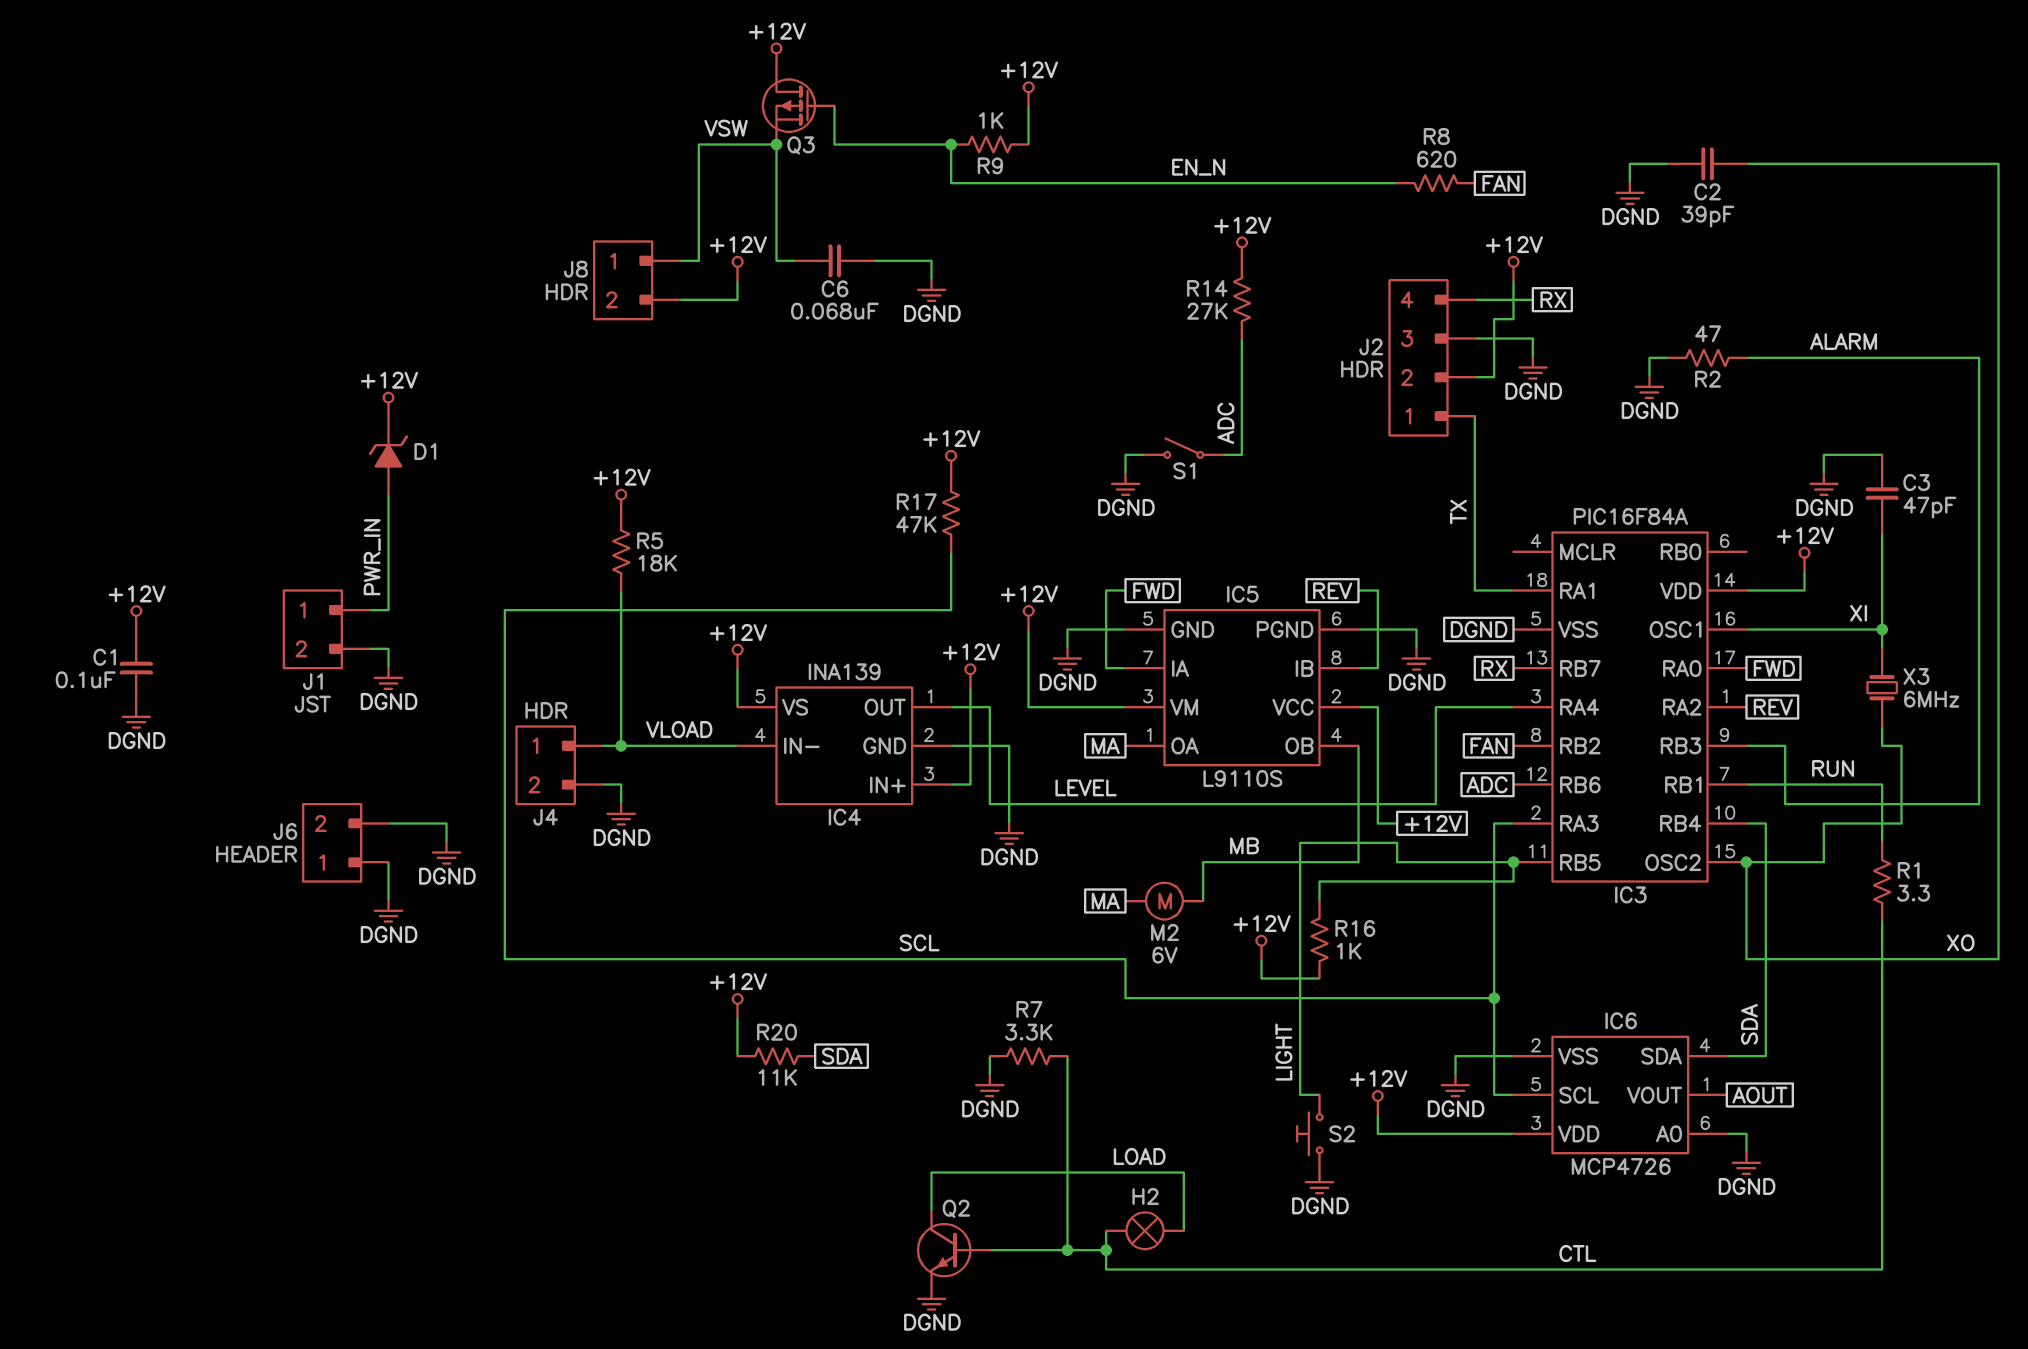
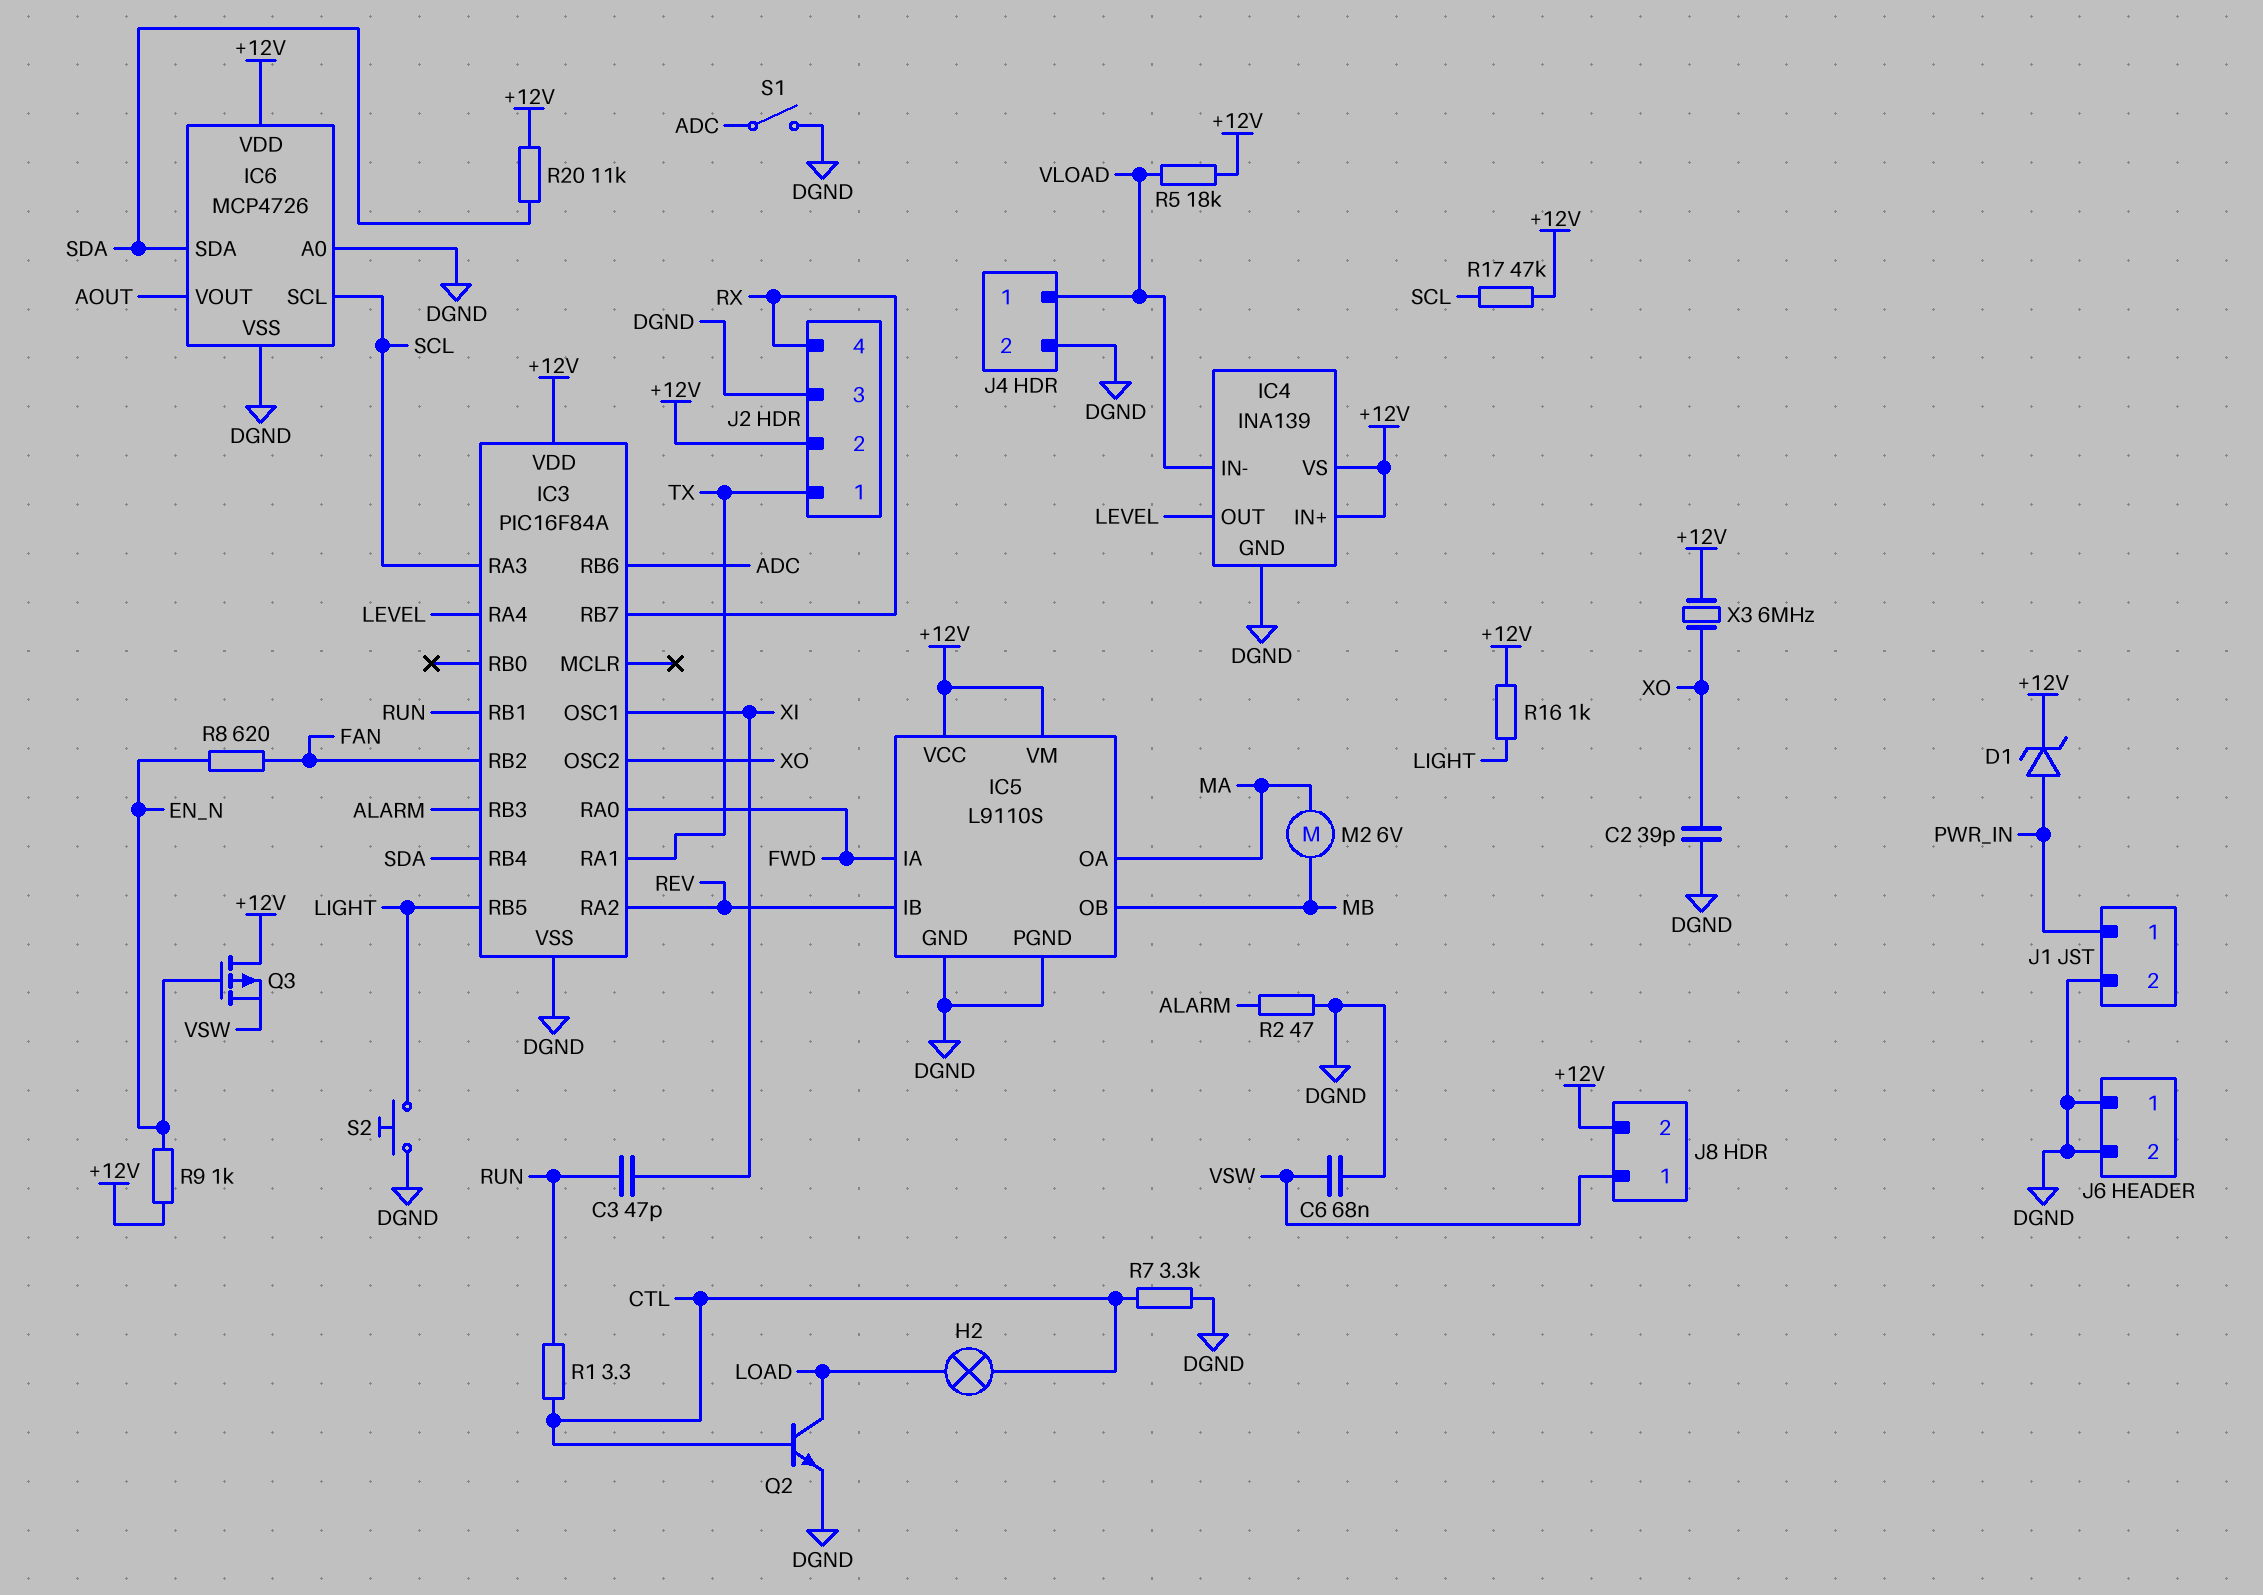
C1: 100nF (+12V, DGND) -> none
C3: 47pF (DGND, XI) -> 47pF (RUN, XI)
R14: 27k (+12V, ADC) -> none
X3: 6MHz (XI, XO) -> 6MHz (+12V, XO)

